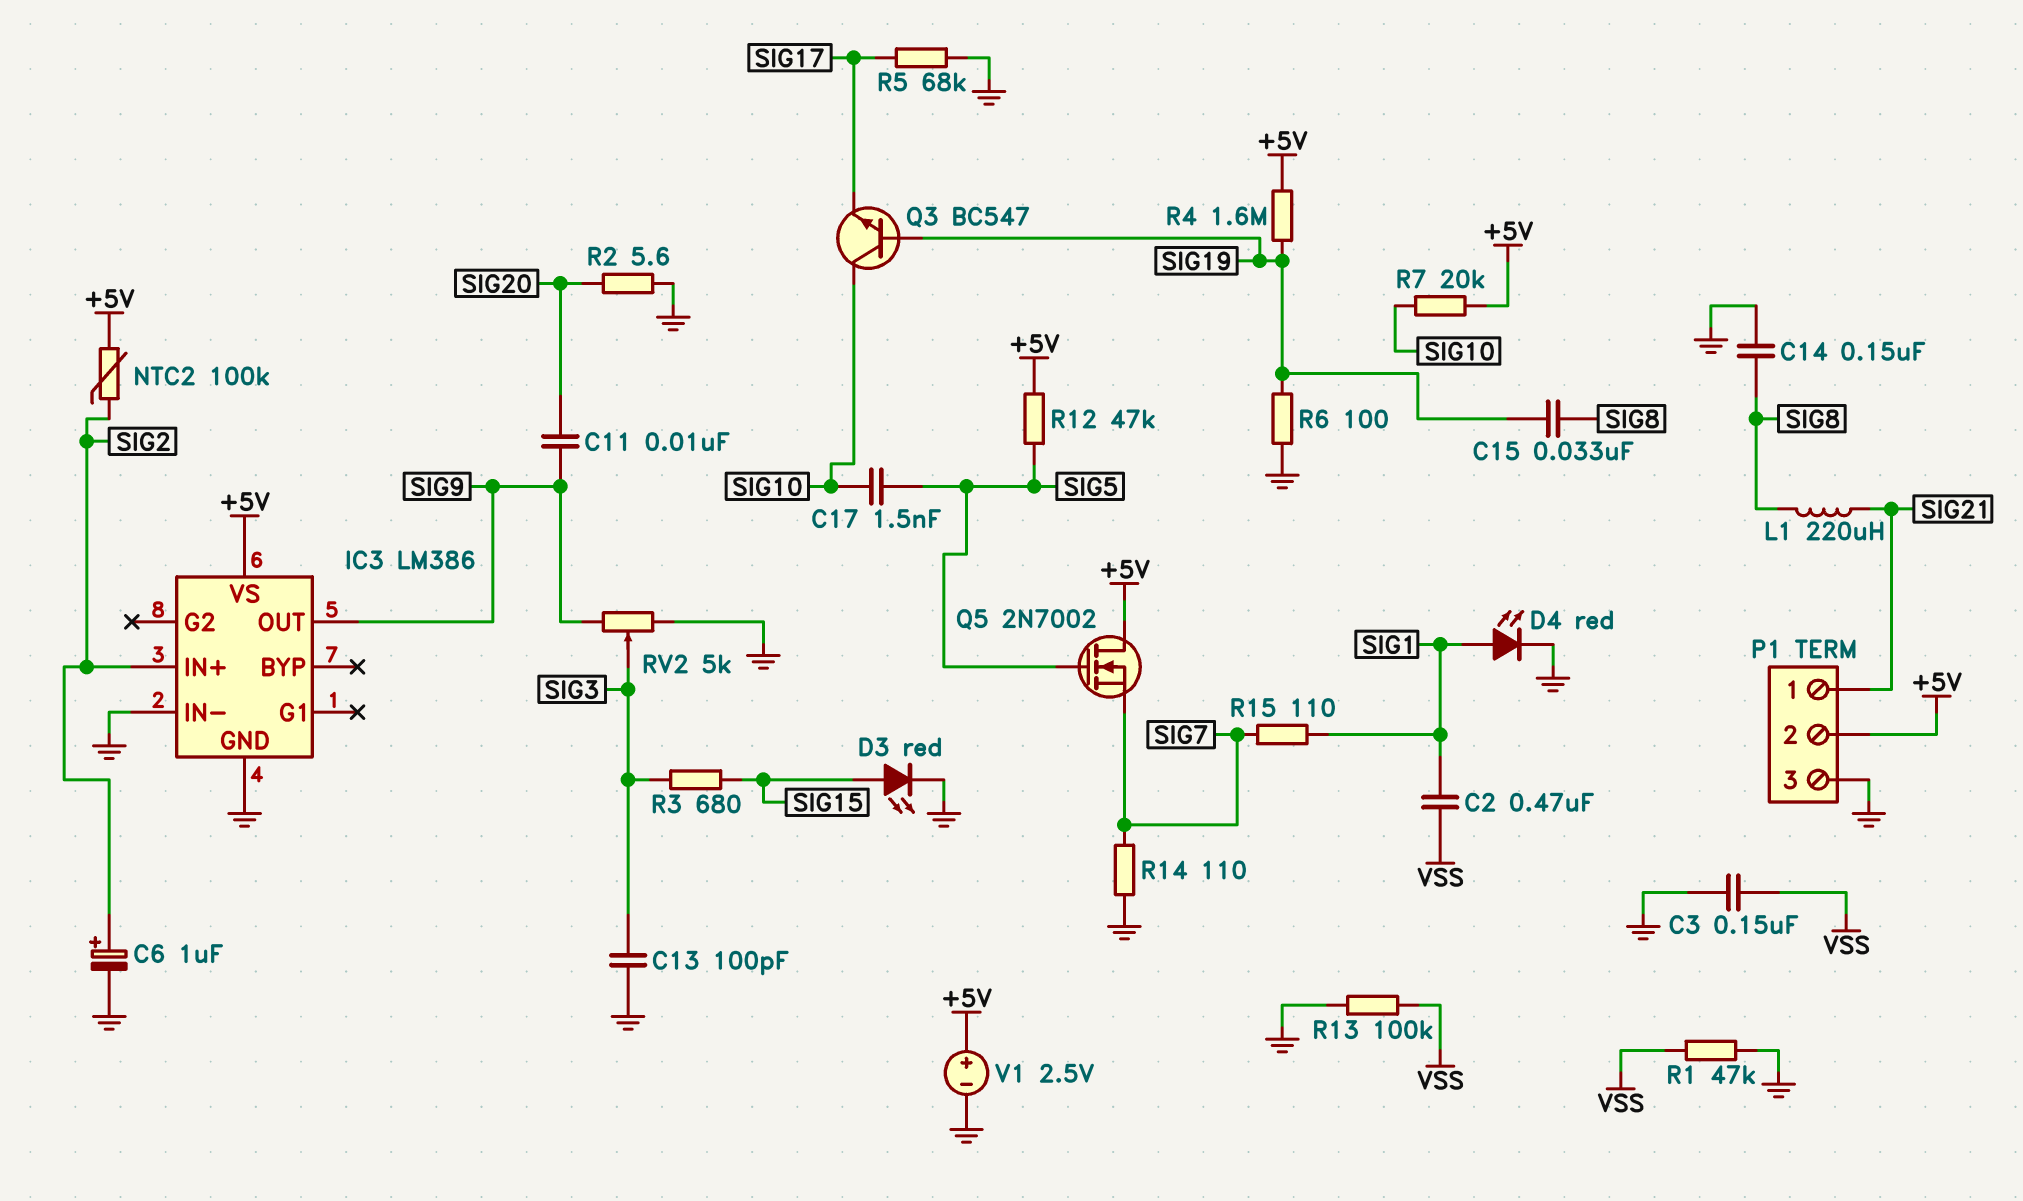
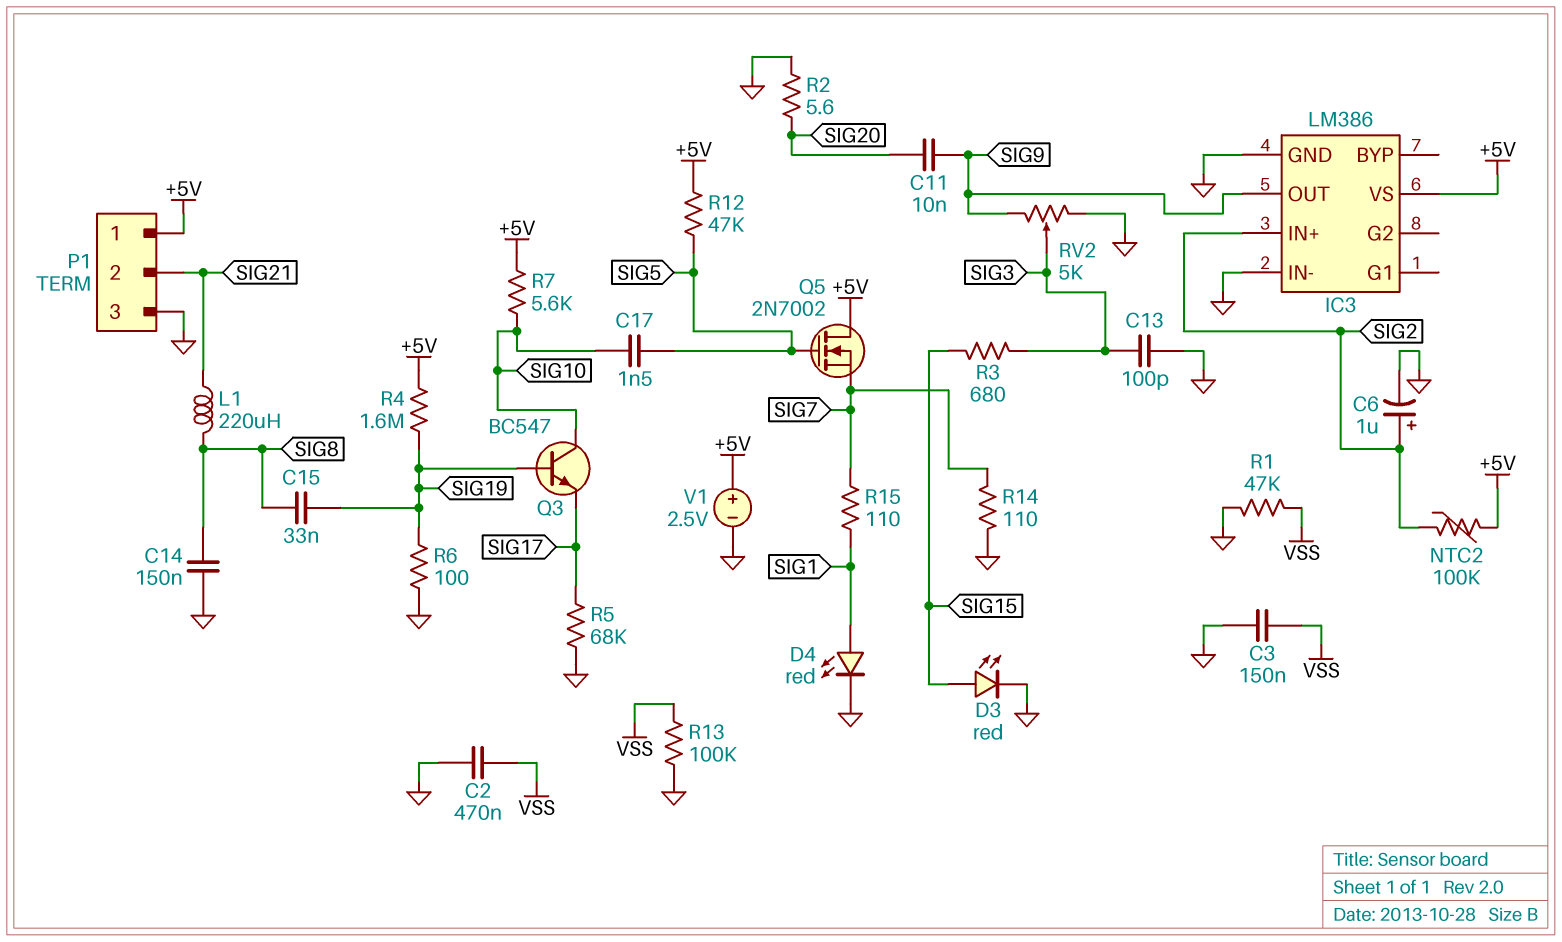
C2: 470nF (SIG1, VSS) -> 470nF (GND, VSS)
P1 pin 1: SIG21 -> +5V
P1 pin 2: +5V -> SIG21
R7: 20k (+5V, SIG10) -> 5.6k (+5V, SIG10)

